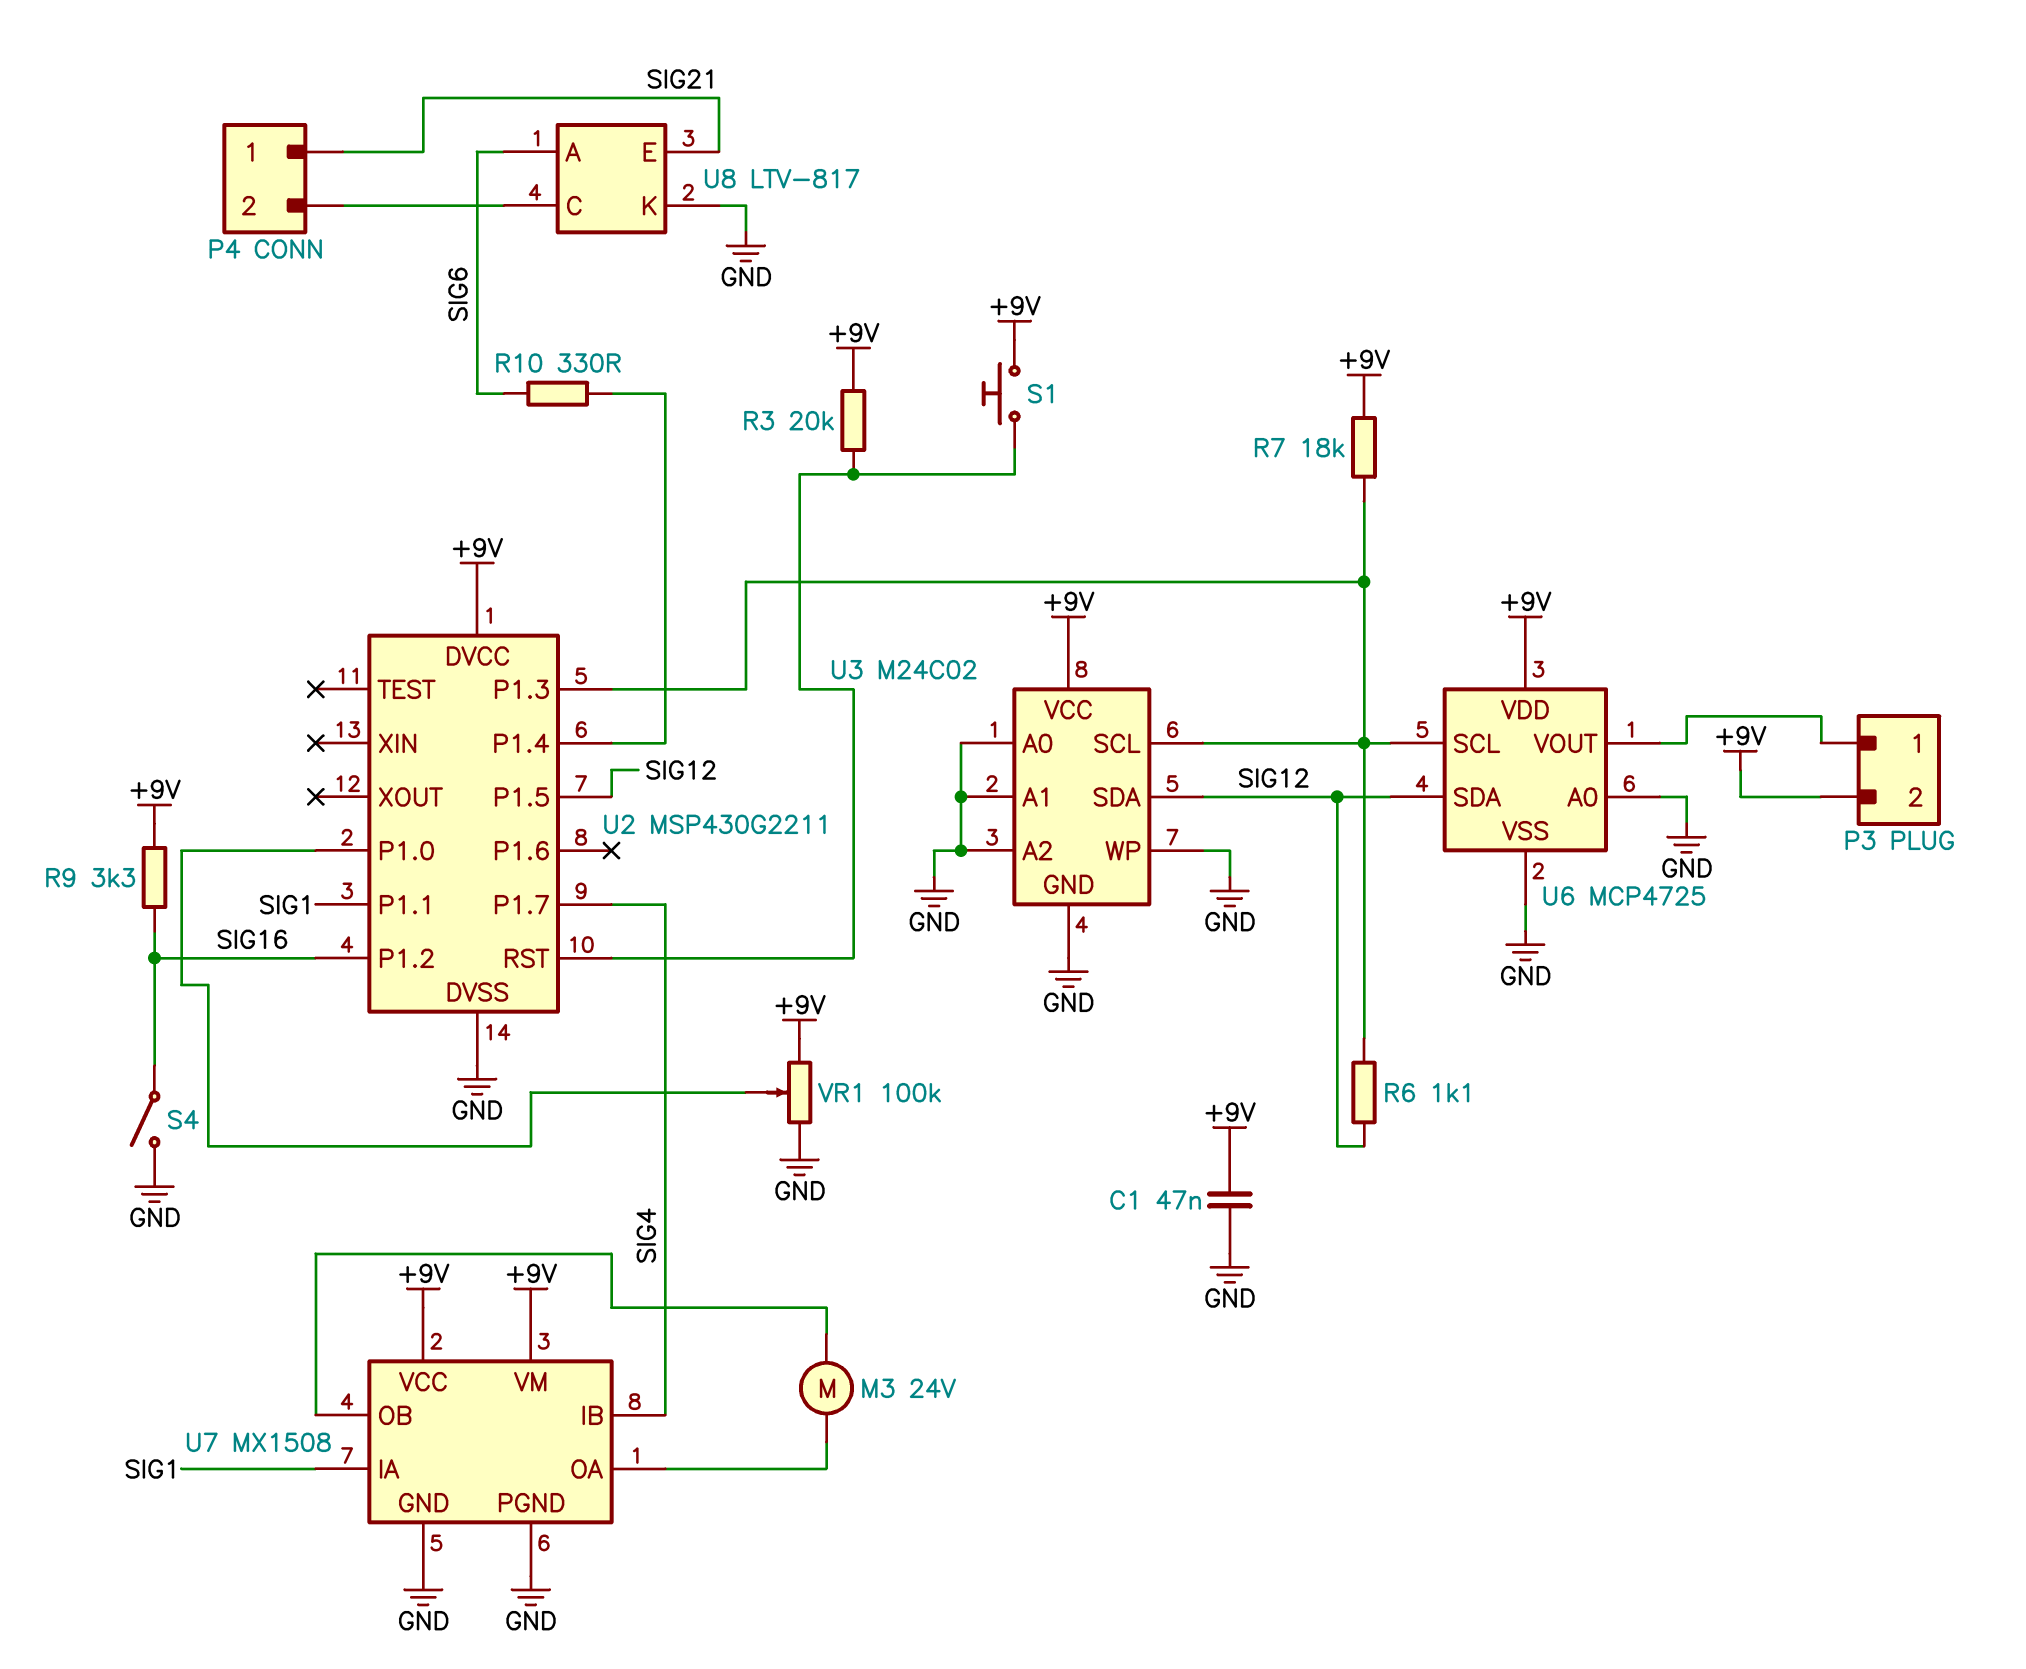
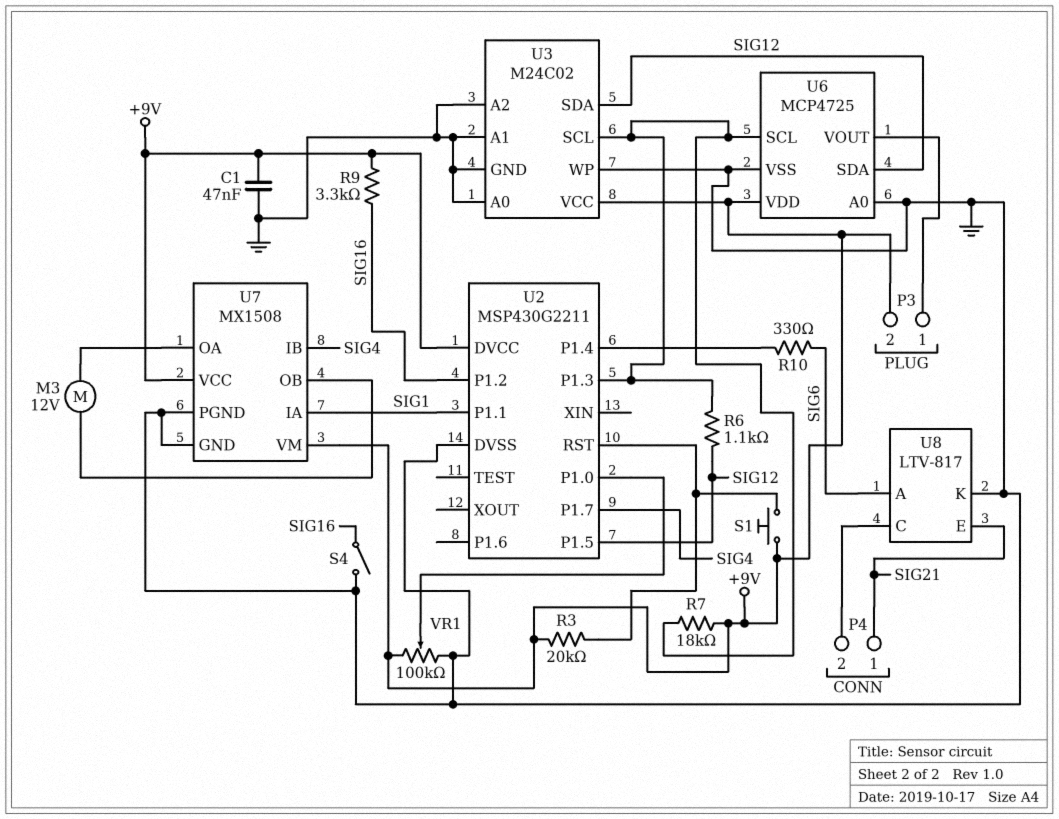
M3: motor 24V (U7/OA, U7/OB) -> motor 12V (U7/OA, U7/OB)

